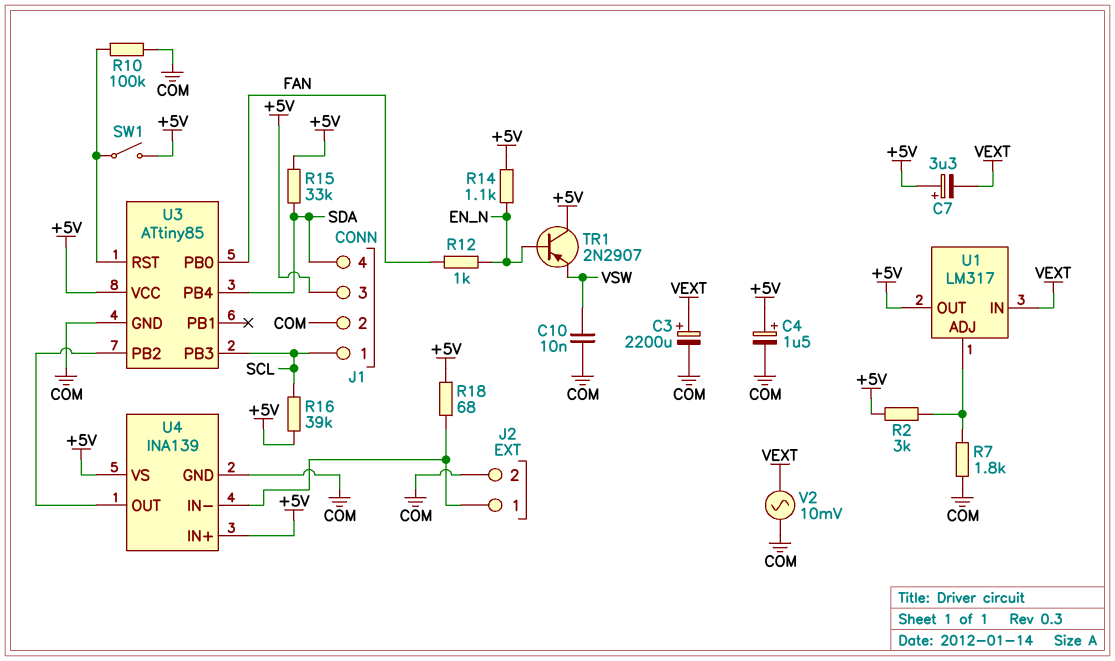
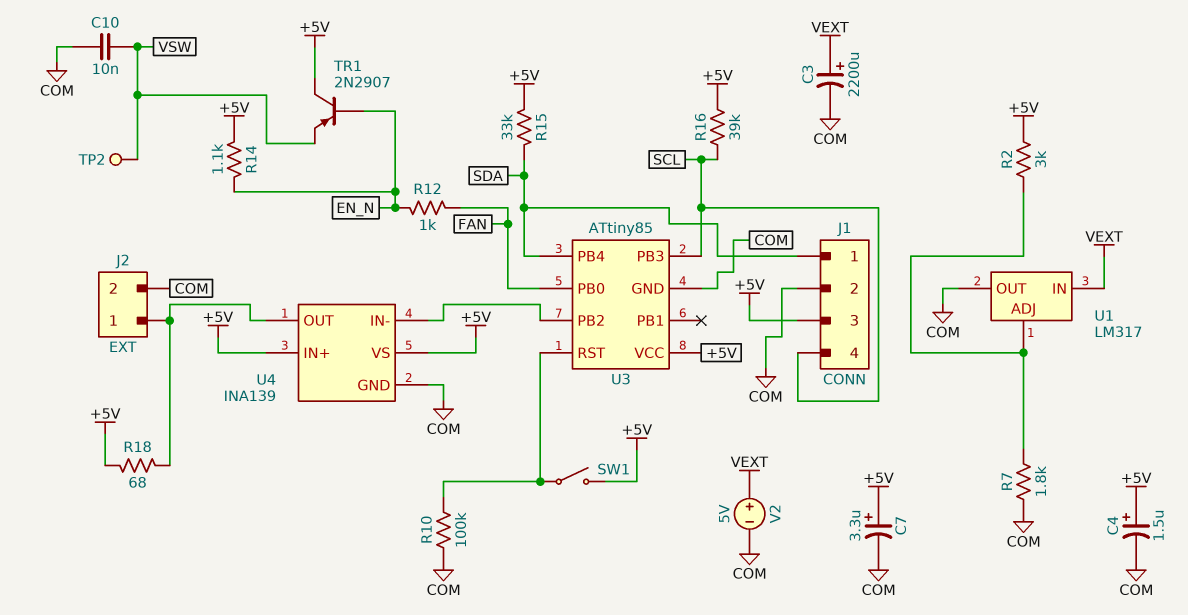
C7: 3.3uF (plus +5V, minus VEXT) -> 3.3uF (plus +5V, minus COM)
J1 pin 1: SCL -> SDA
J1 pin 4: SDA -> SCL
TP2: none -> test point (VSW)
U1 pin OUT: +5V -> COM
U4 pin IN-: J2/1 -> U3/PB2
U4 pin OUT: U3/PB2 -> J2/1
V2: AC 10mV (COM, VEXT) -> 5V (plus VEXT, minus COM)

